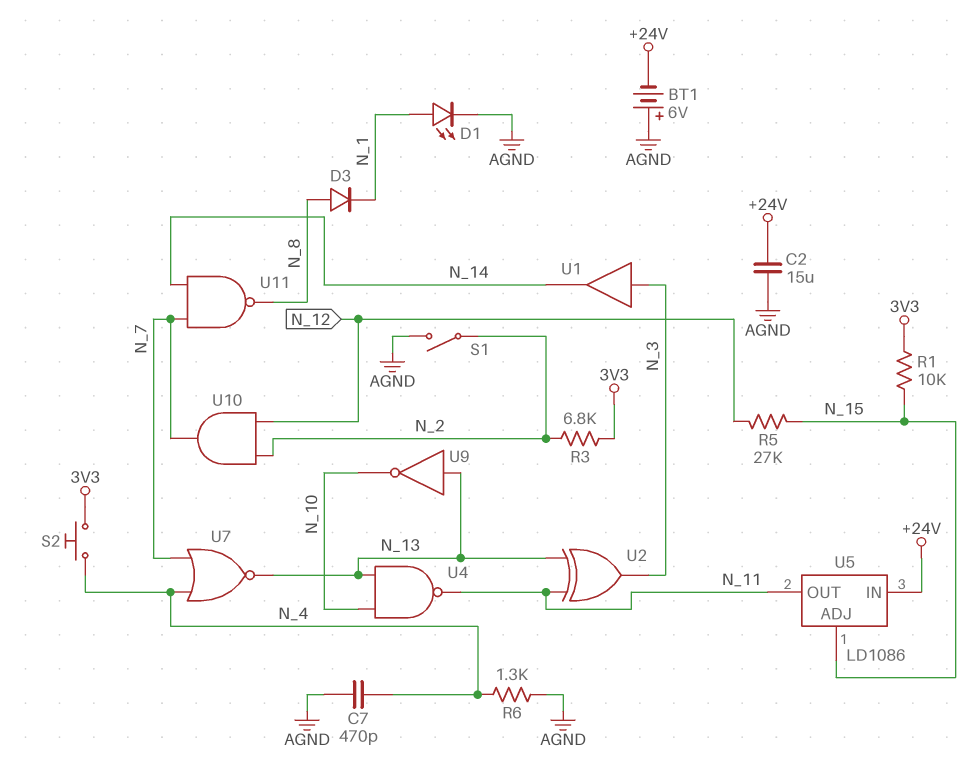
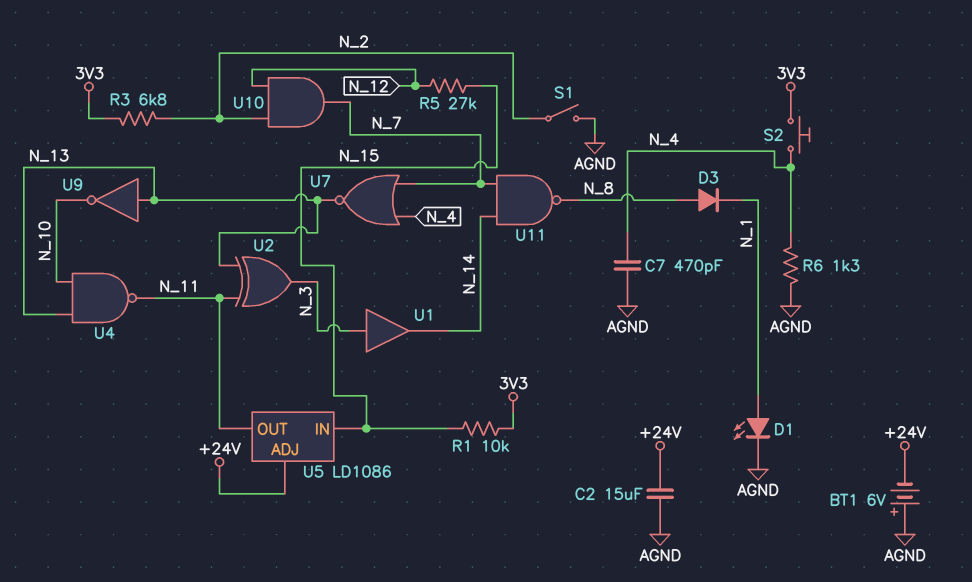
U5 pin ADJ: N_15 -> +24V
U5 pin IN: +24V -> N_15

